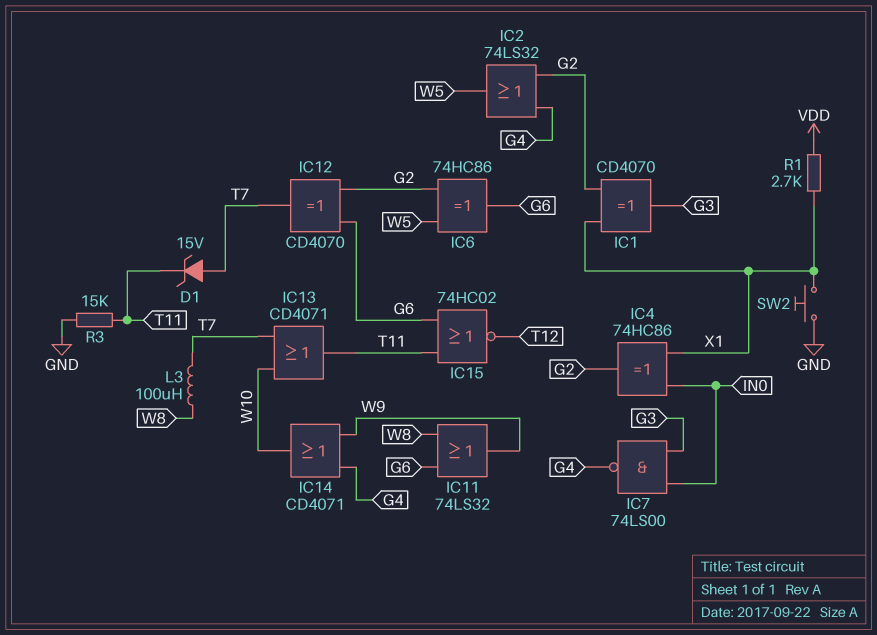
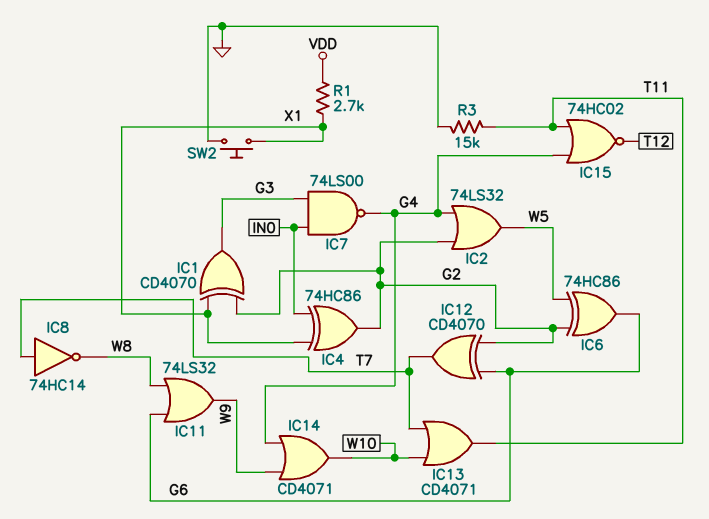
D1: zener 15V (A T7, K T11) -> none
IC8: none -> NOT 74HC14 (in T7, out W8)
IC15: NOR 74HC02 (in G6, in T11, out T12) -> NOR 74HC02 (in G4, in T11, out T12)
L3: 100uH (T7, W8) -> none

